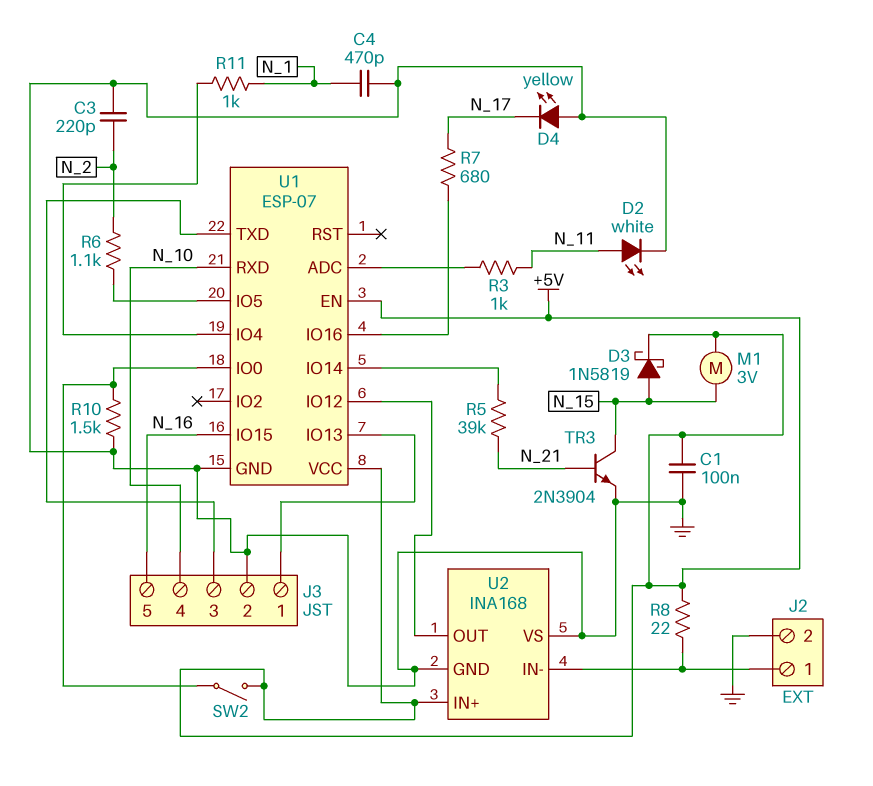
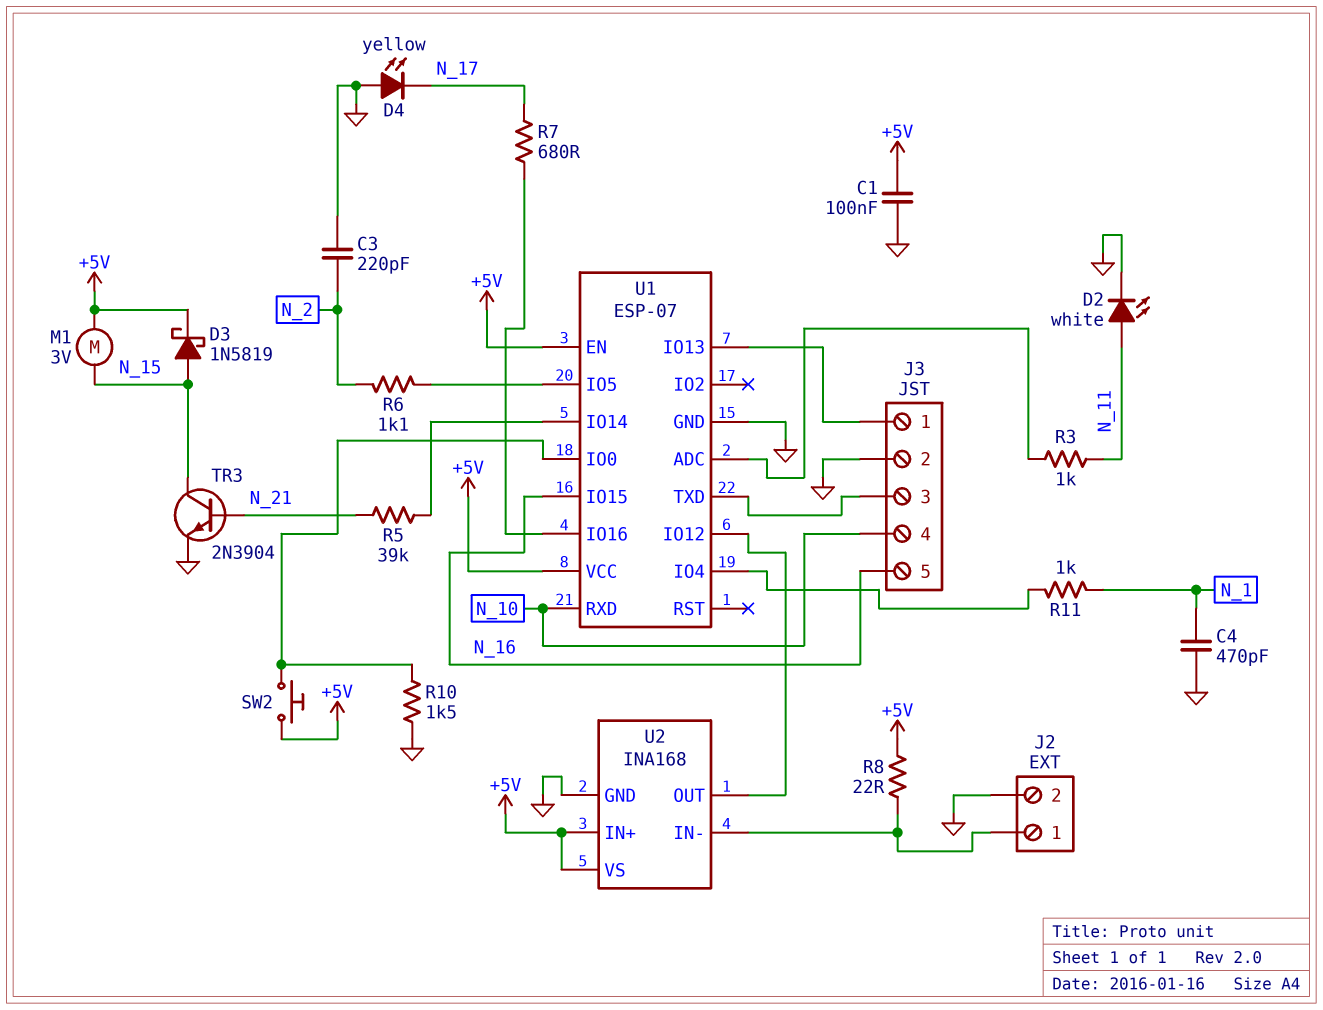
SW2: switch (+5V, U1/IO0) -> button (+5V, U1/IO0)
U2 pin VS: GND -> +5V

